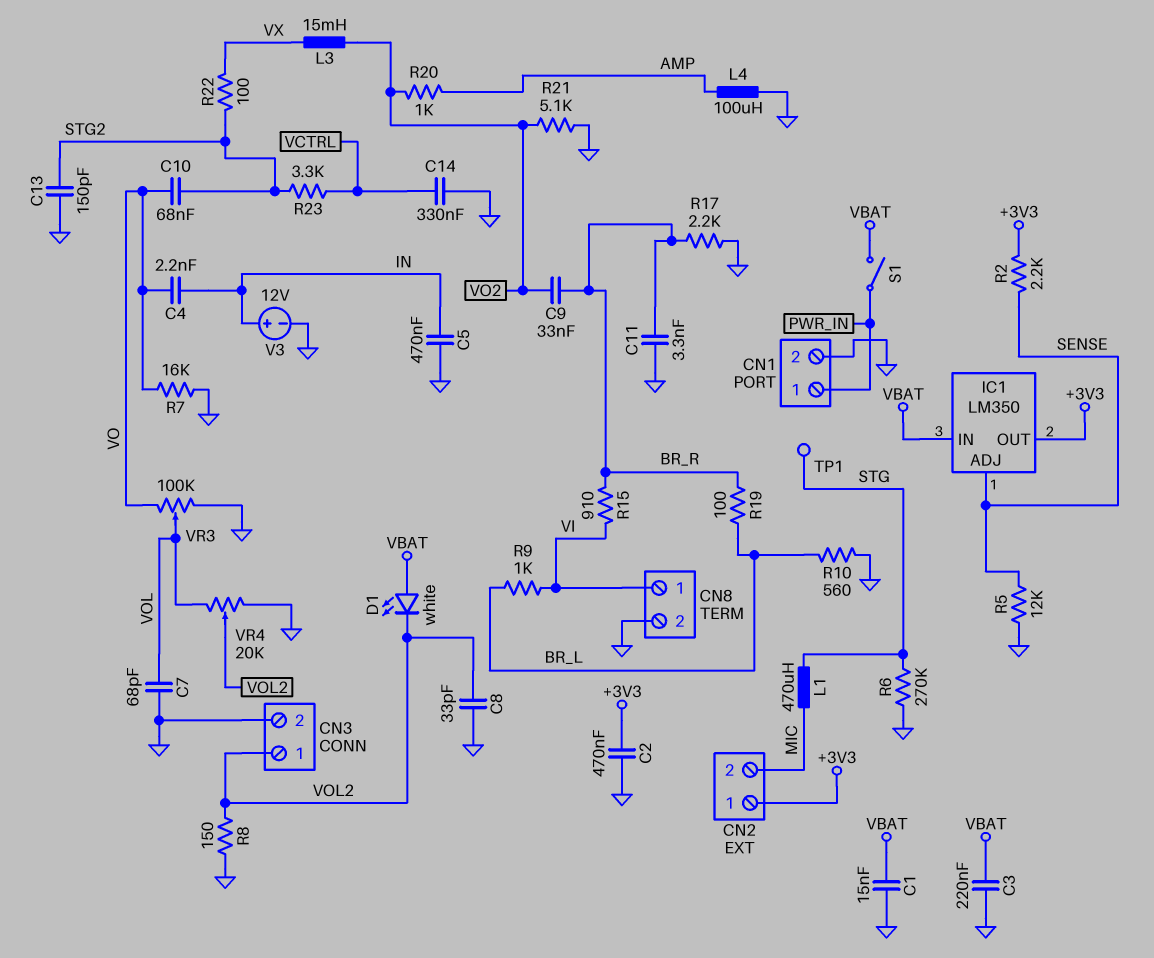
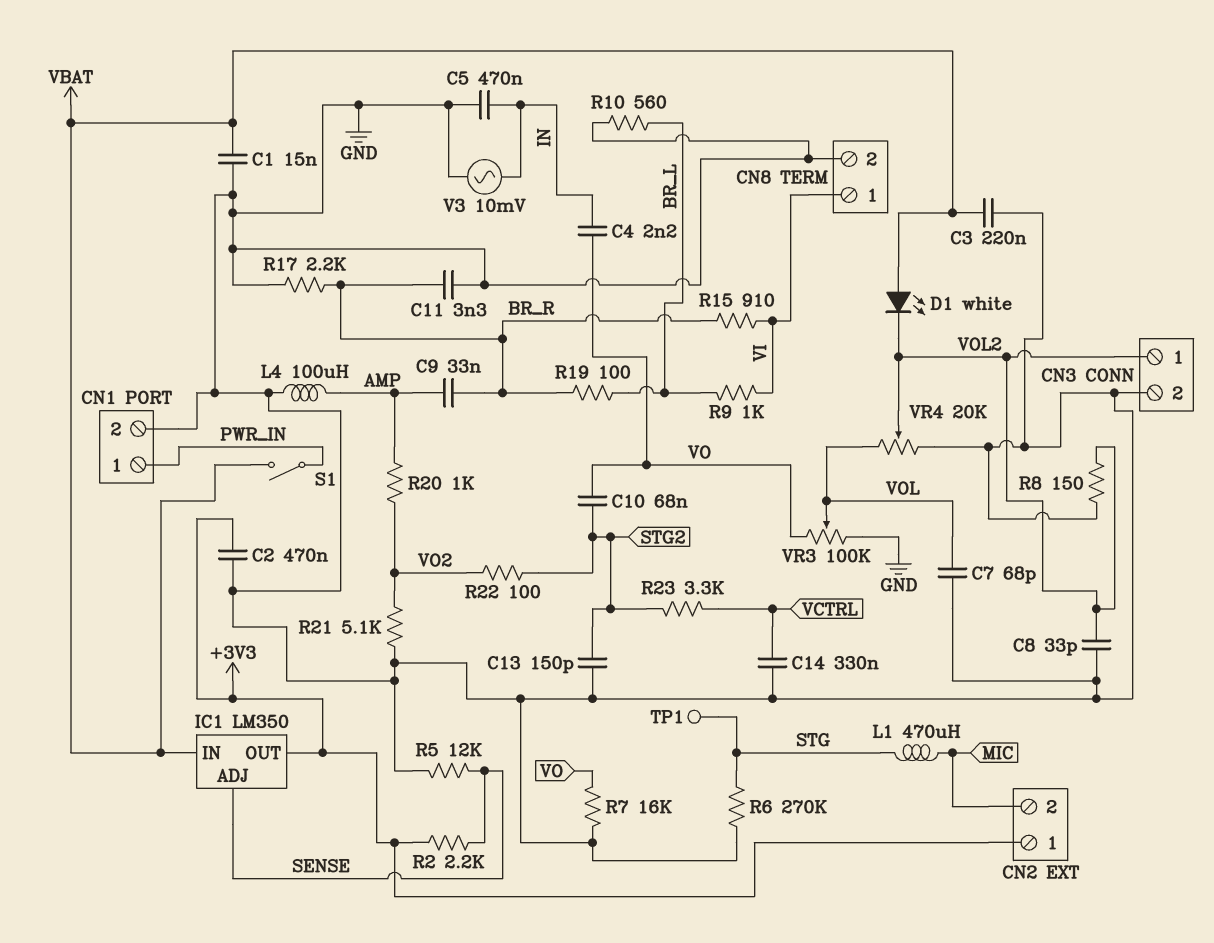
C9: 33nF (BR_R, VO2) -> 33nF (AMP, BR_R)
L3: 15mH (VO2, VX) -> none
R22: 100 (STG2, VX) -> 100 (STG2, VO2)
V3: 12V (plus IN, minus GND) -> AC 10mV (GND, IN)

